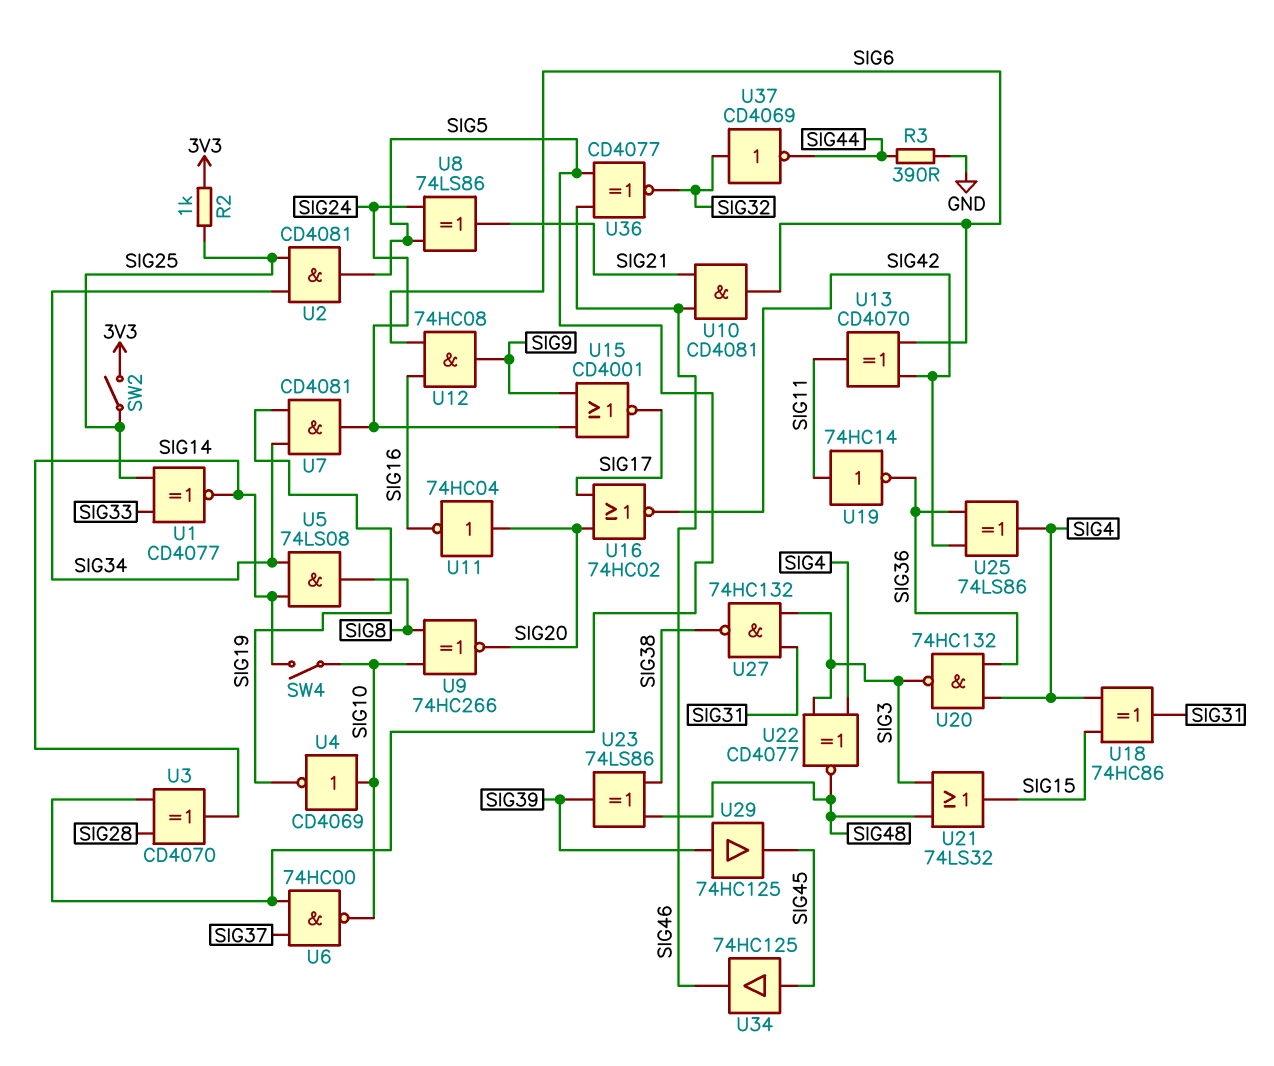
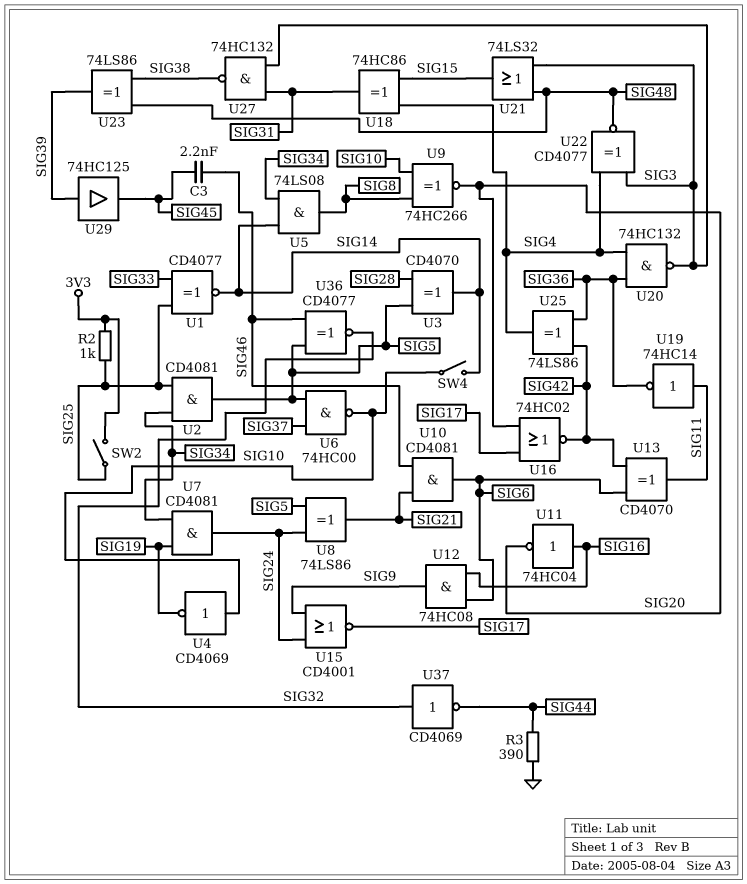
C3: none -> 2.2nF (SIG45, SIG46)
U11: NOT 74HC04 (in SIG20, out SIG16) -> NOT 74HC04 (in SIG16, out SIG20)
U34: buffer 74HC125 (in SIG45, out SIG46) -> none

